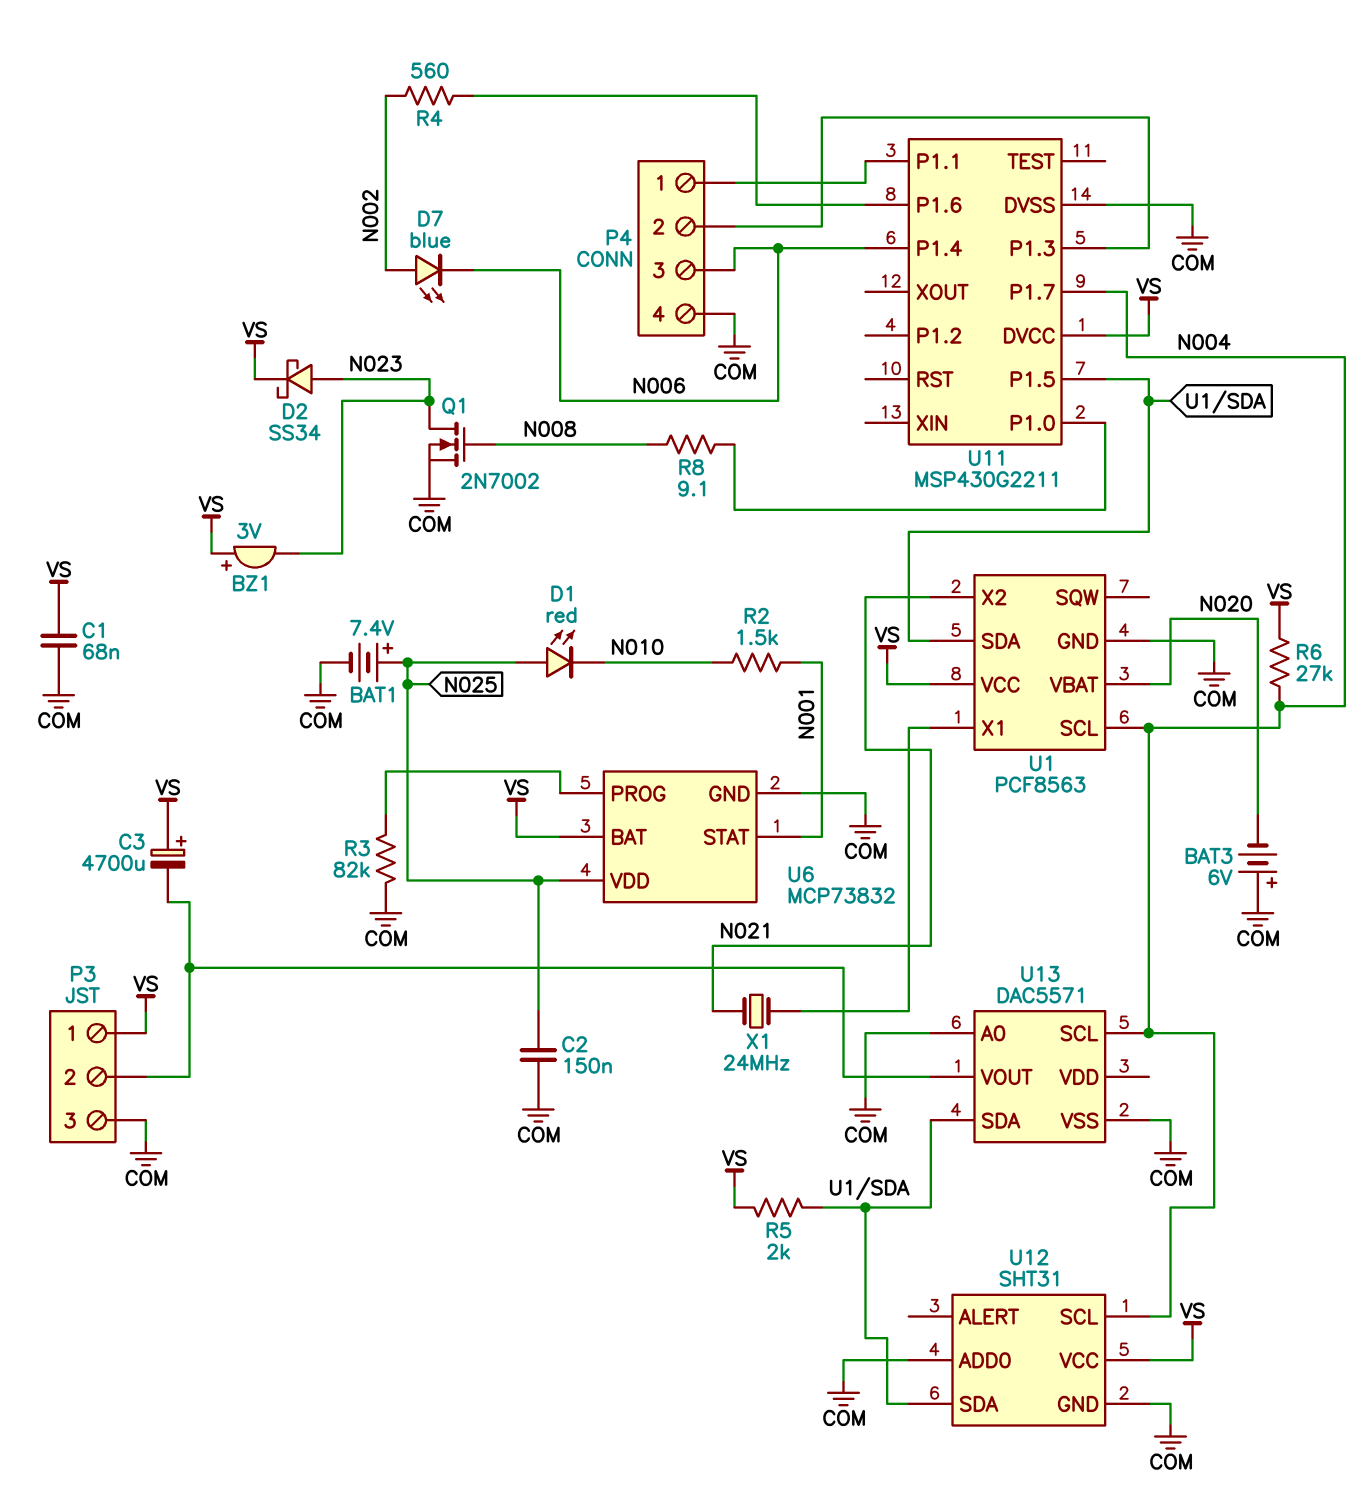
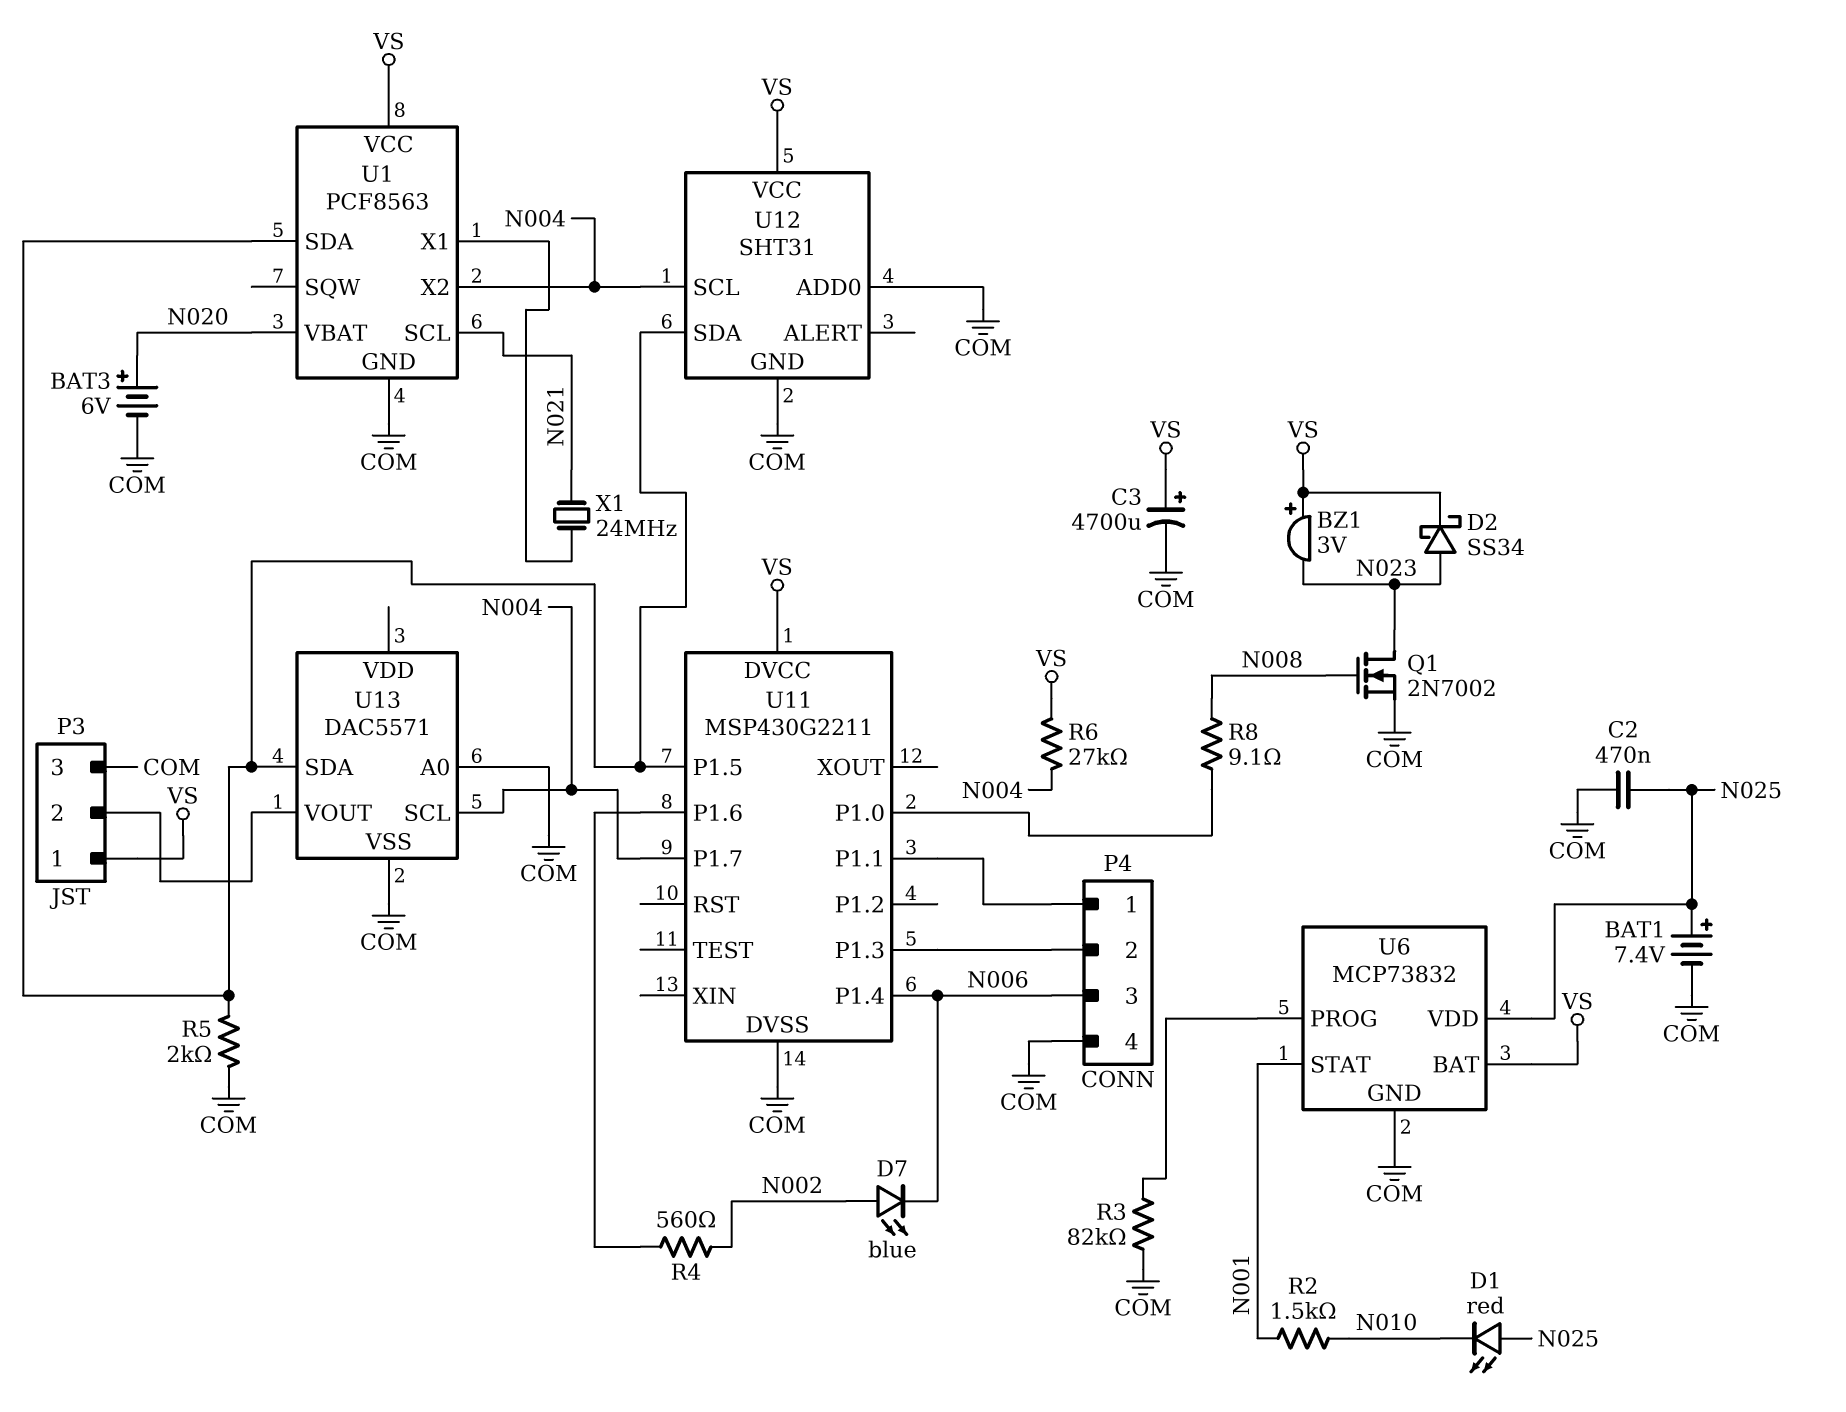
BAT3: 6V (plus COM, minus N020) -> 6V (plus N020, minus COM)
C1: 68nF (COM, VS) -> none
C2: 150nF (COM, N025) -> 470nF (COM, N025)
C3: 4700uF (plus VS, minus P3/2) -> 4700uF (plus VS, minus COM)
R5: 2k (U1/SDA, VS) -> 2k (COM, U1/SDA)
U1 pin SCL: N004 -> N021
U1 pin X2: N021 -> N004

